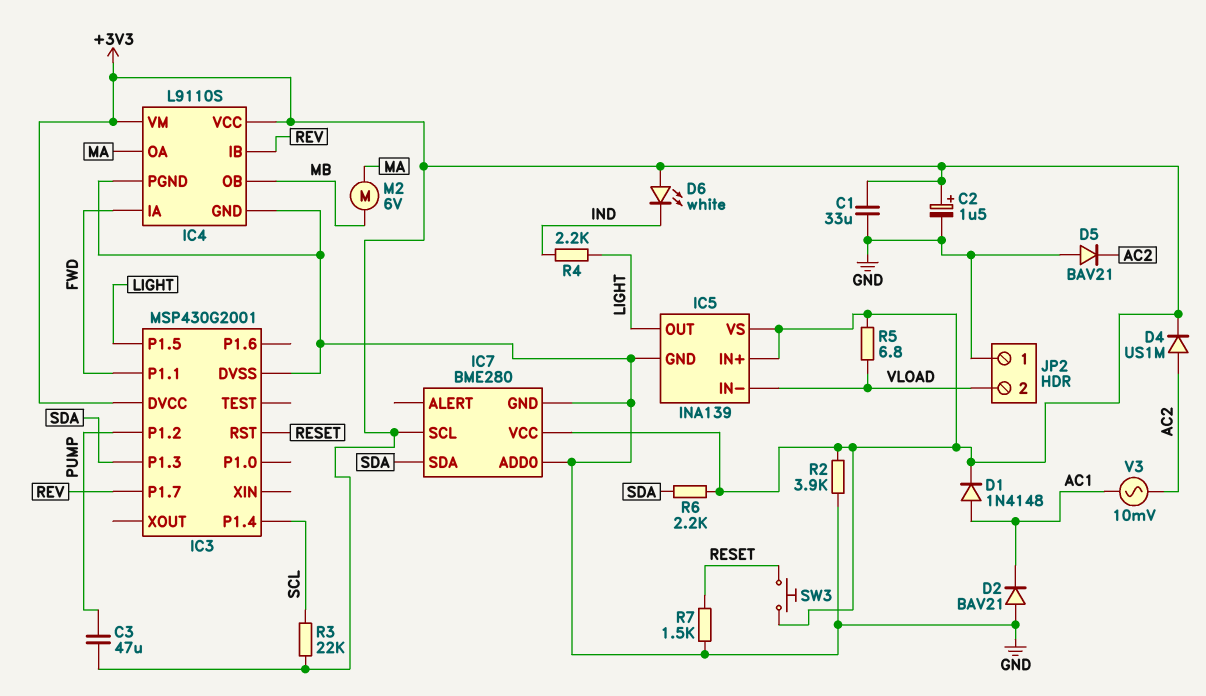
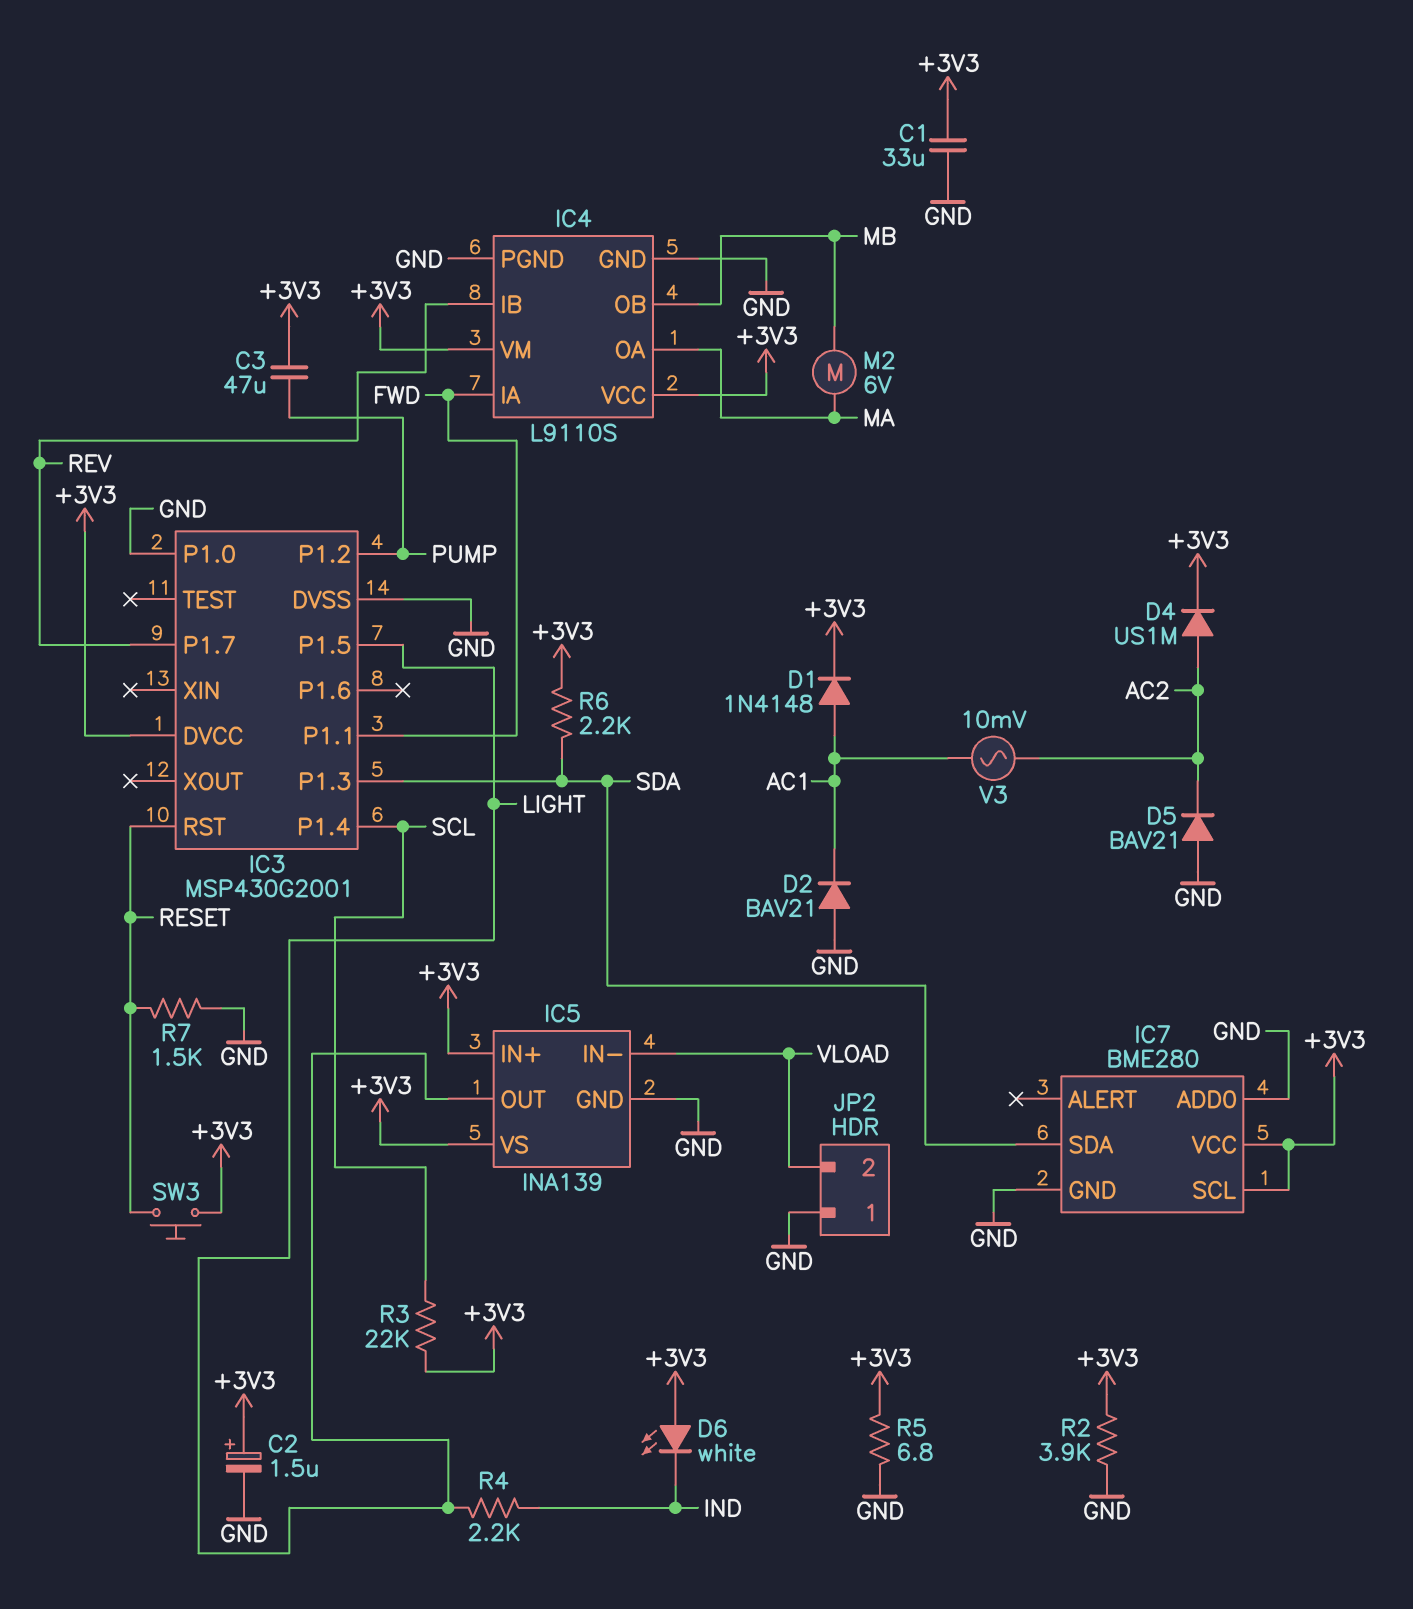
IC3 pin P1.0: none -> GND
R5: 6.8 (+3V3, VLOAD) -> 6.8 (+3V3, GND)

